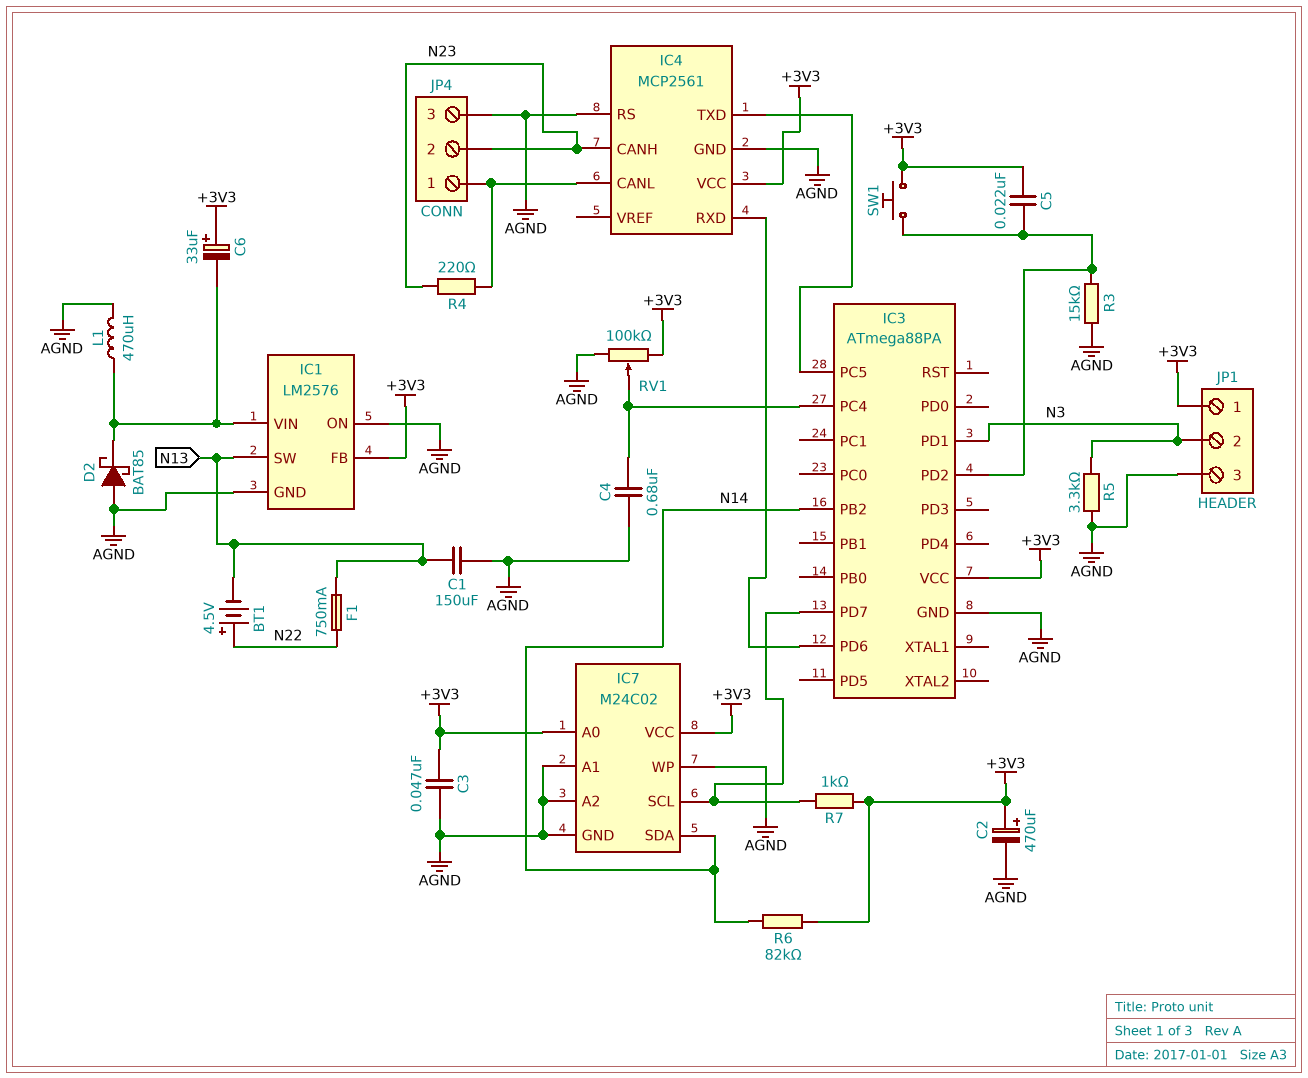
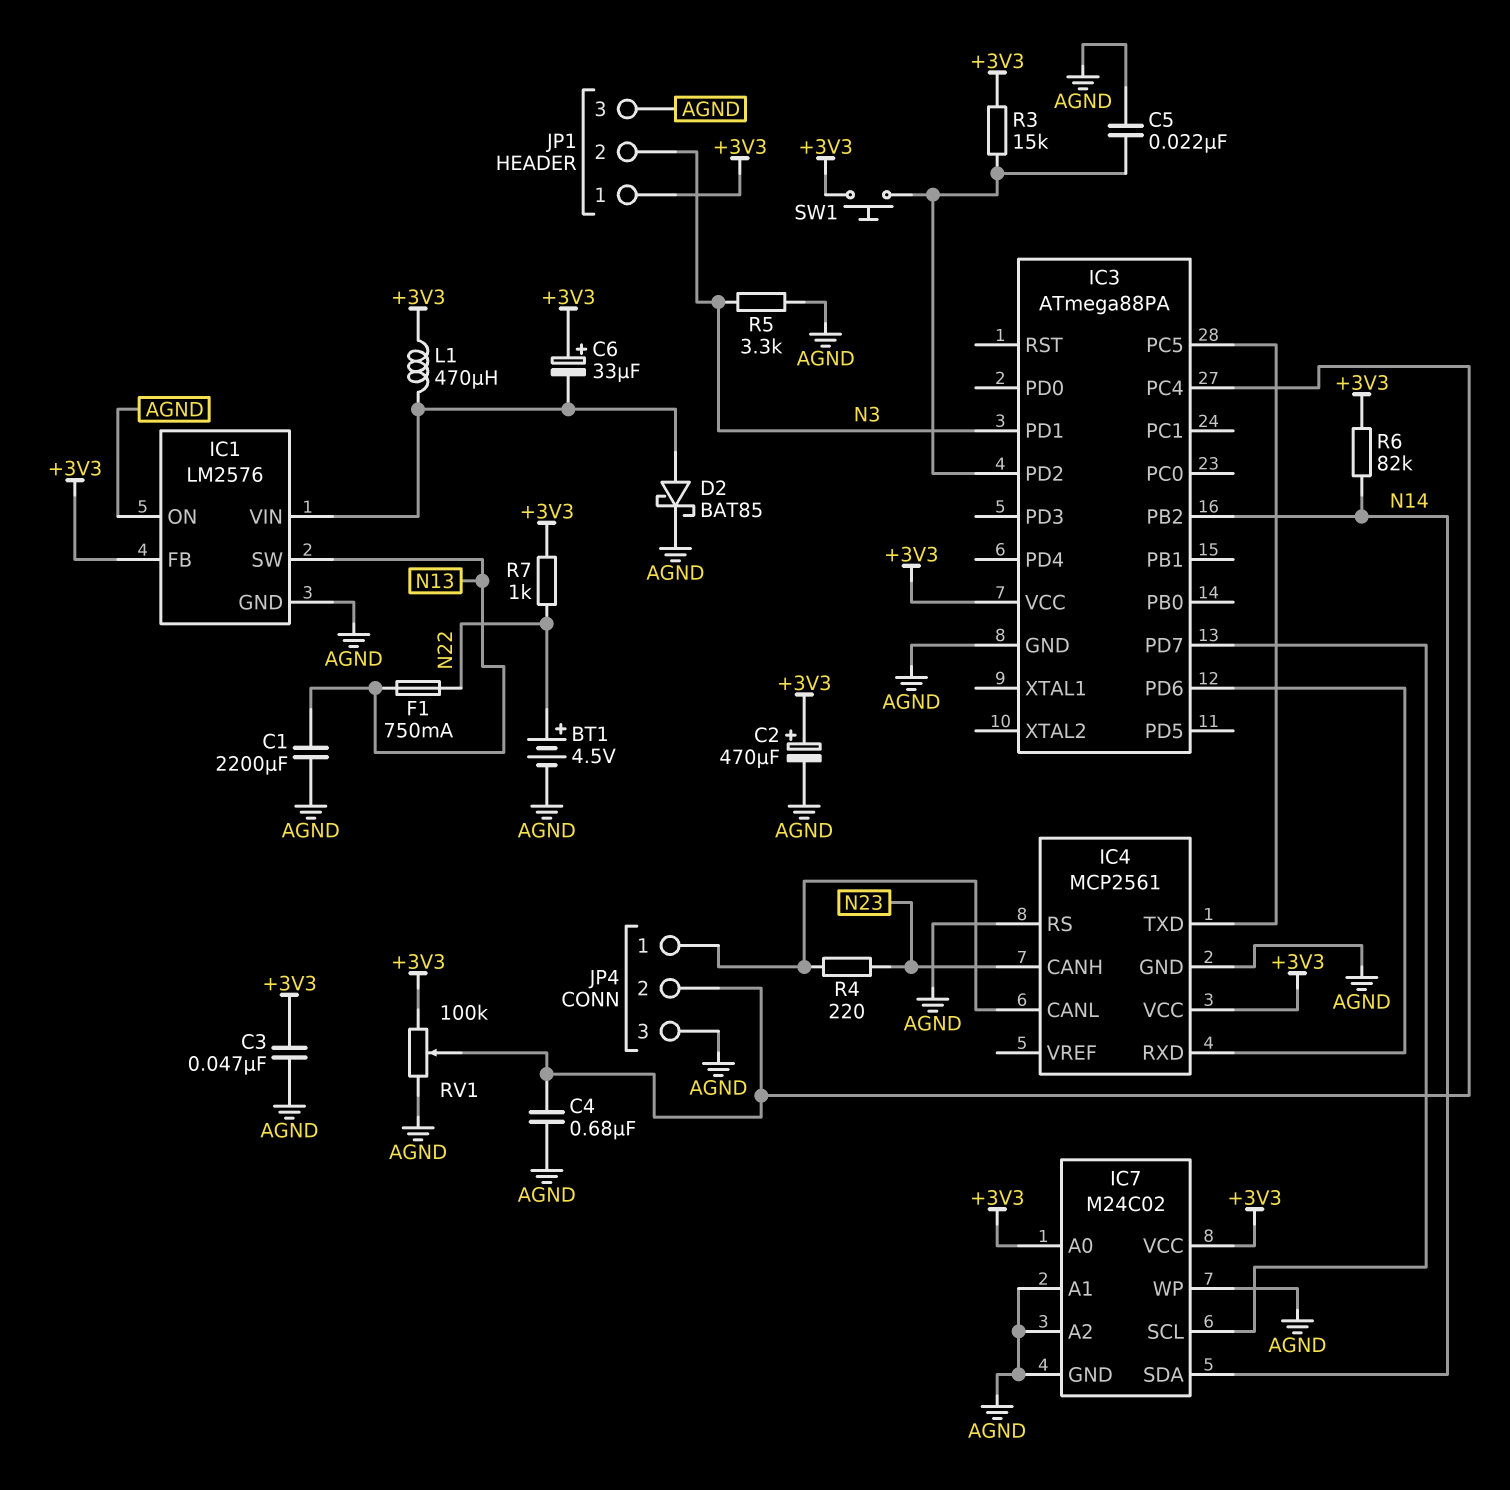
BT1: 4.5V (plus N22, minus N13) -> 4.5V (plus N22, minus AGND)
C1: 150uF (AGND, N13) -> 2200uF (AGND, N13)
C5: 22nF (+3V3, IC3/PD2) -> 22nF (AGND, IC3/PD2)
D2: schottky BAT85 (A AGND, K IC1/VIN) -> schottky BAT85 (A IC1/VIN, K AGND)
JP4 pin 2: N23 -> IC3/PC4
L1: 470uH (AGND, IC1/VIN) -> 470uH (+3V3, IC1/VIN)
R3: 15k (AGND, IC3/PD2) -> 15k (+3V3, IC3/PD2)
R7: 1k (+3V3, IC3/PD7) -> 1k (+3V3, N22)

